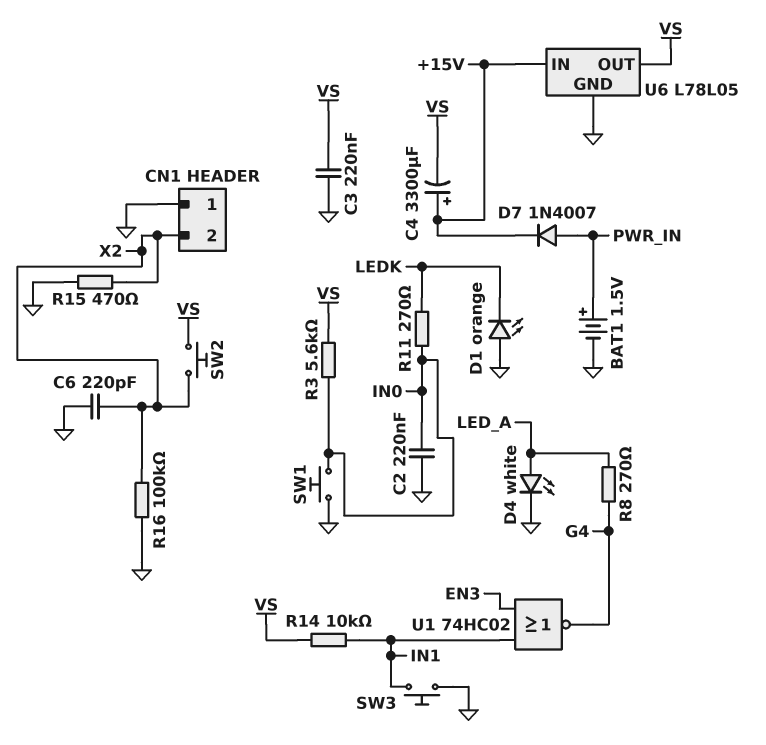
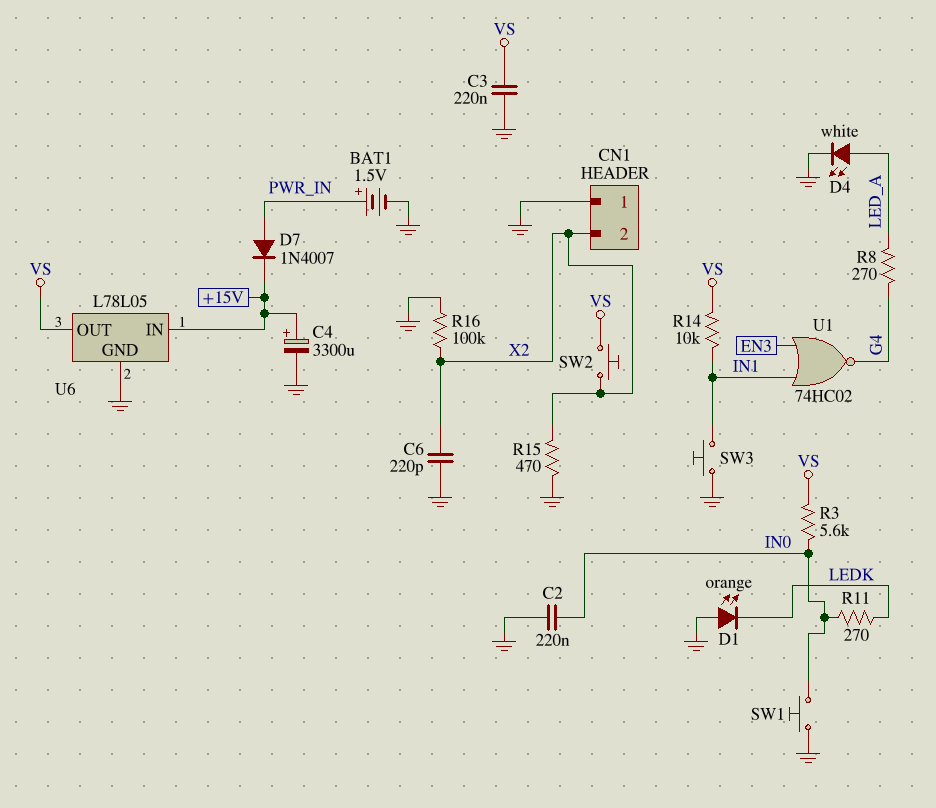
C4: 3300uF (plus +15V, minus VS) -> 3300uF (plus +15V, minus GND)

